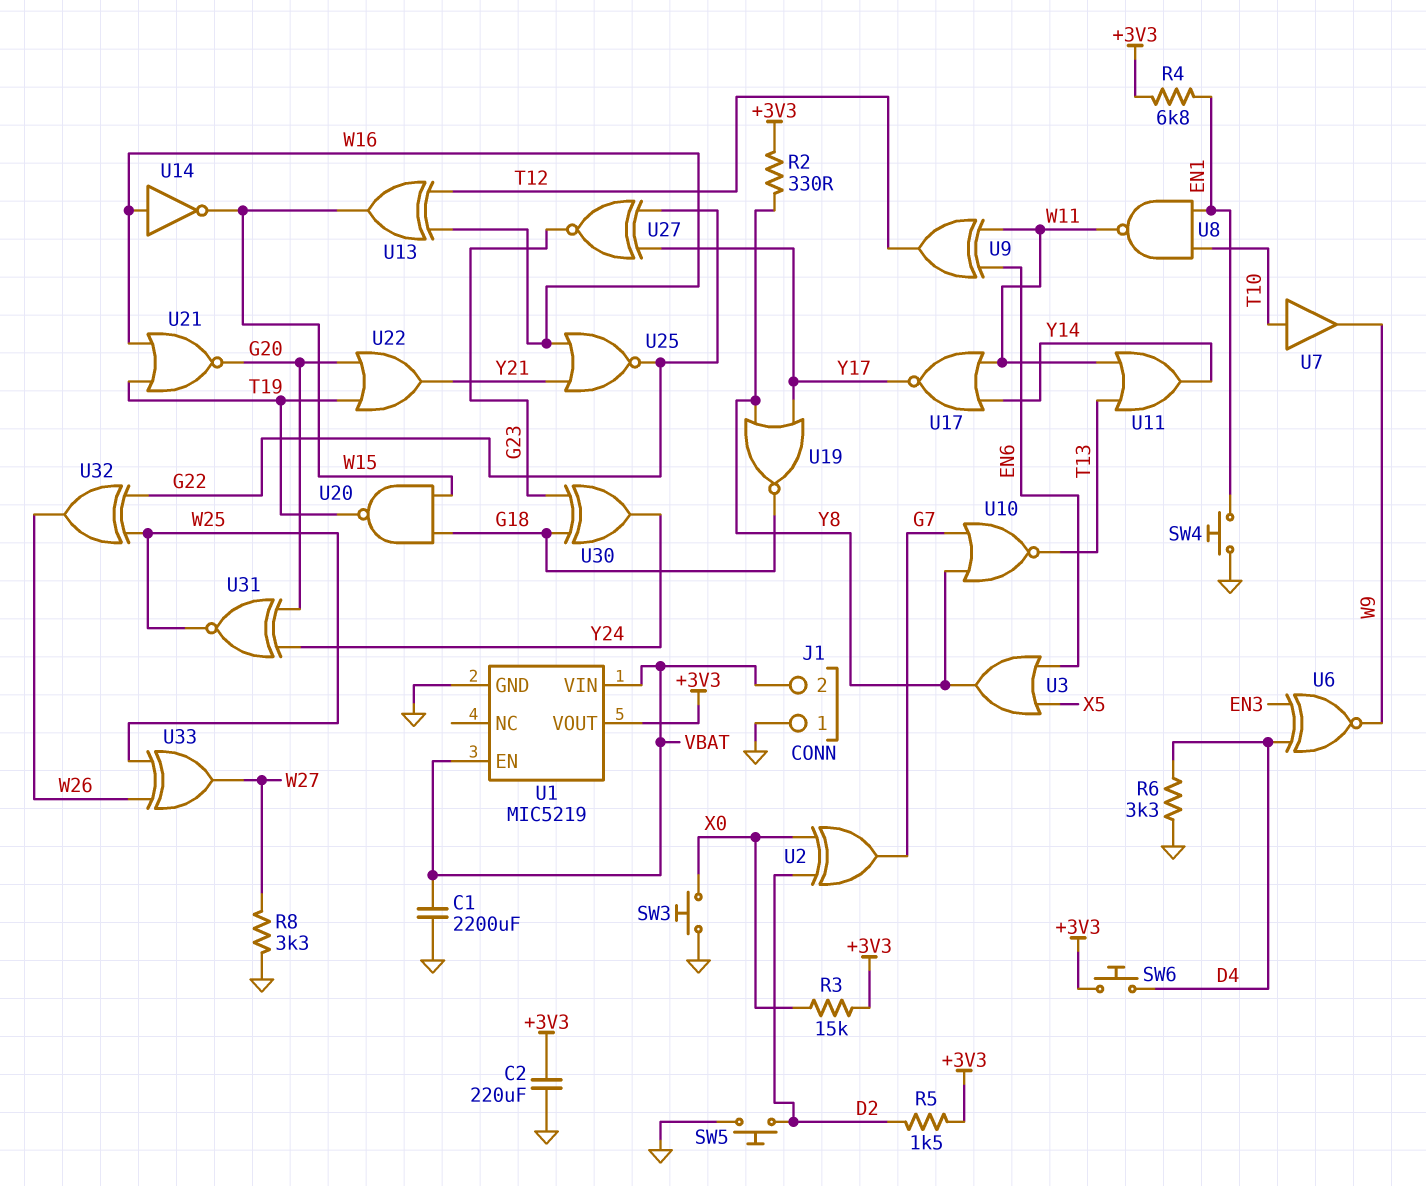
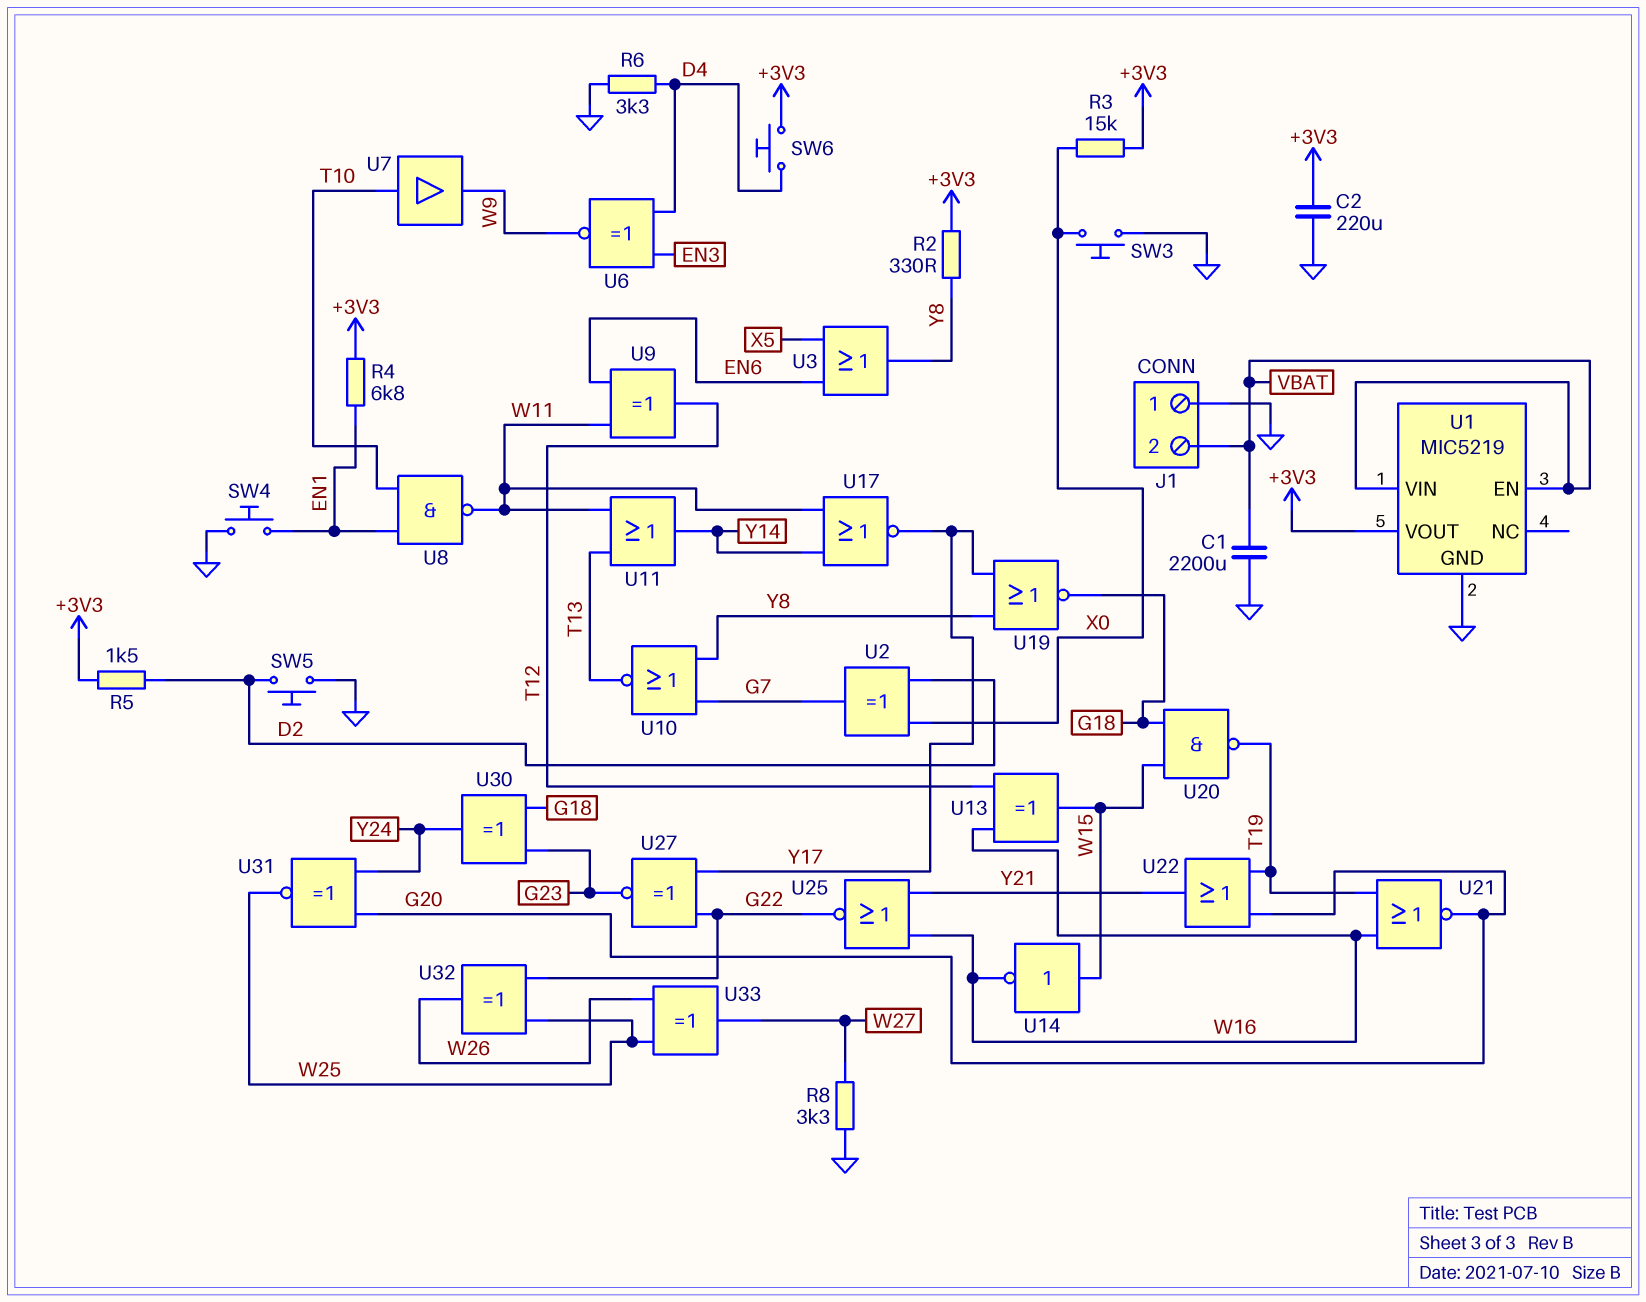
U14: NOT (in W16, out W15) -> NOT (in W15, out W16)

